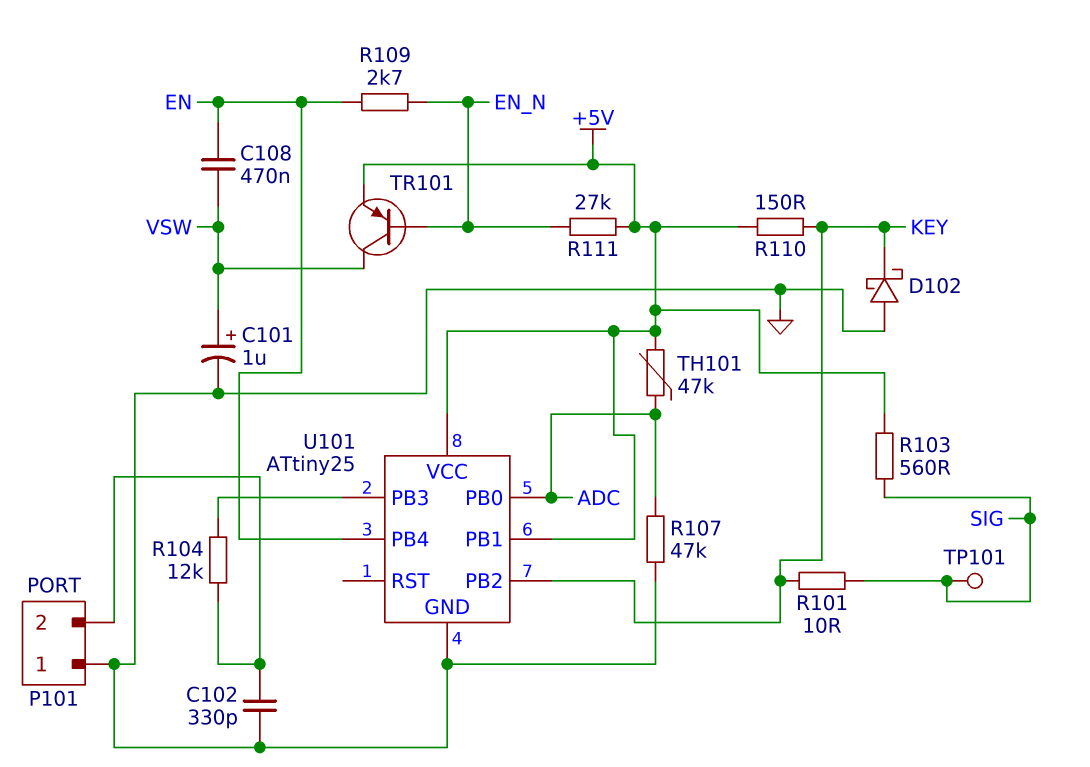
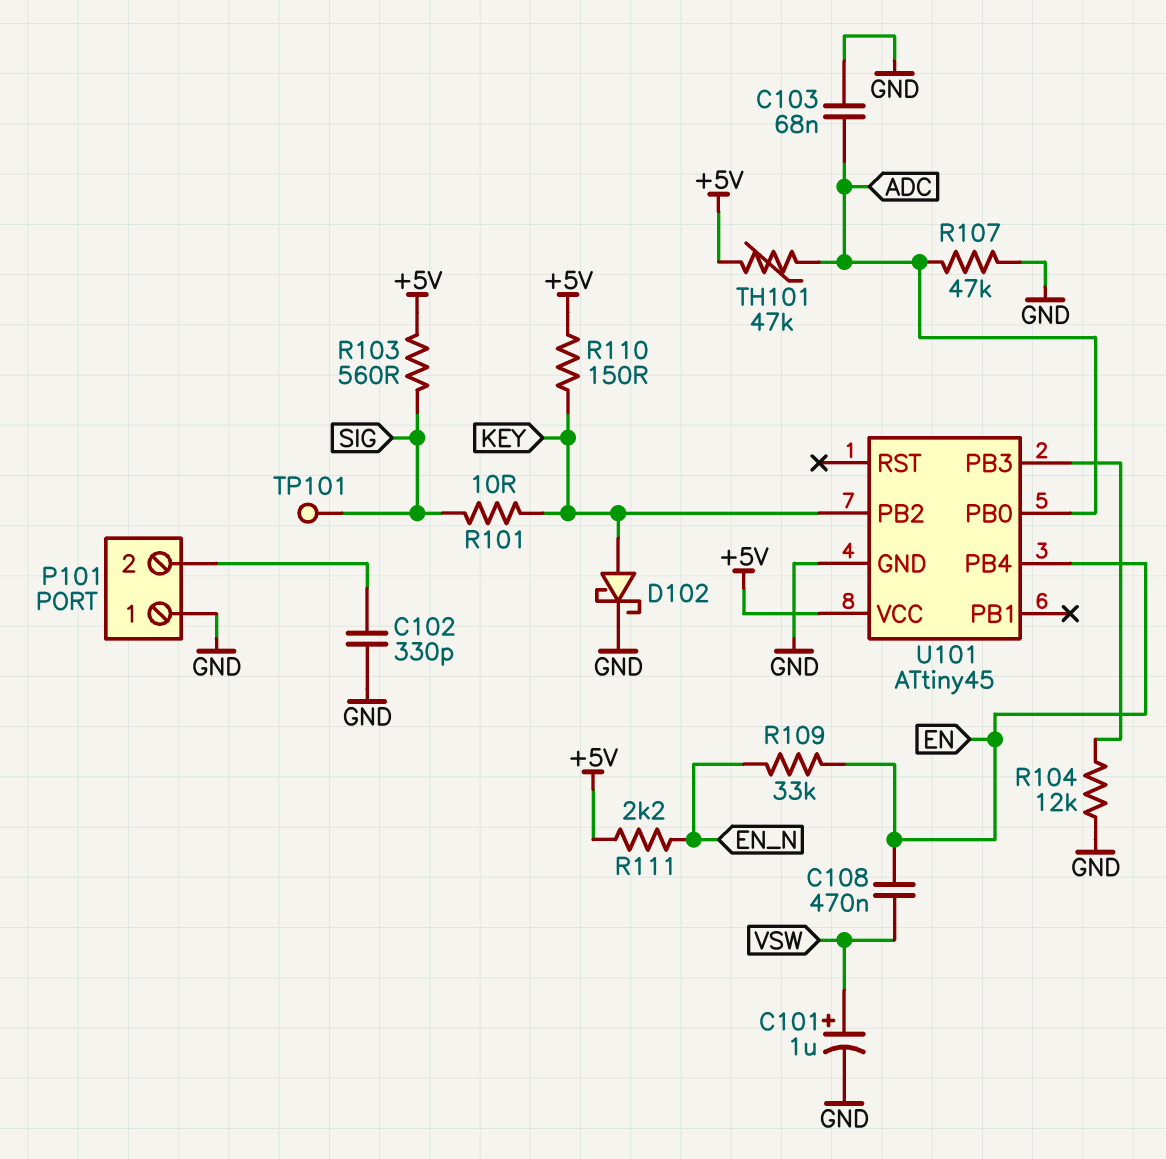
C103: none -> 68nF (ADC, GND)
D102: schottky (A GND, K KEY) -> schottky (A KEY, K GND)
R104: 12k (P101/2, U101/PB3) -> 12k (GND, U101/PB3)
R109: 2.7k (EN, EN_N) -> 33k (EN, EN_N)
R111: 27k (+5V, EN_N) -> 2.2k (+5V, EN_N)
TR101: PNP (B EN_N, C VSW, E +5V) -> none
U101: ATtiny25 -> ATtiny45
U101 pin PB1: +5V -> none

